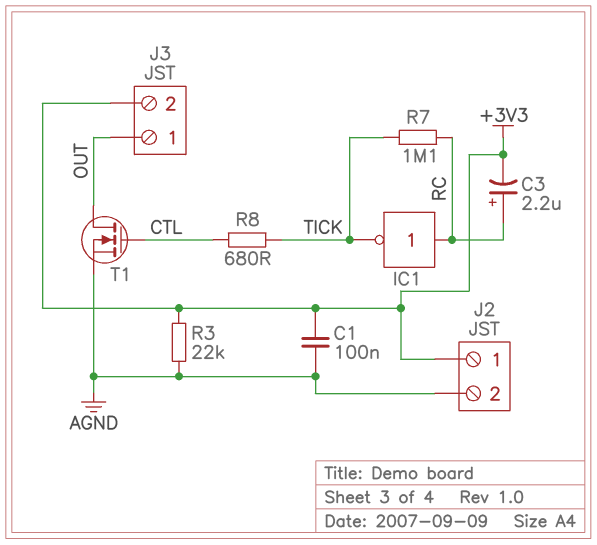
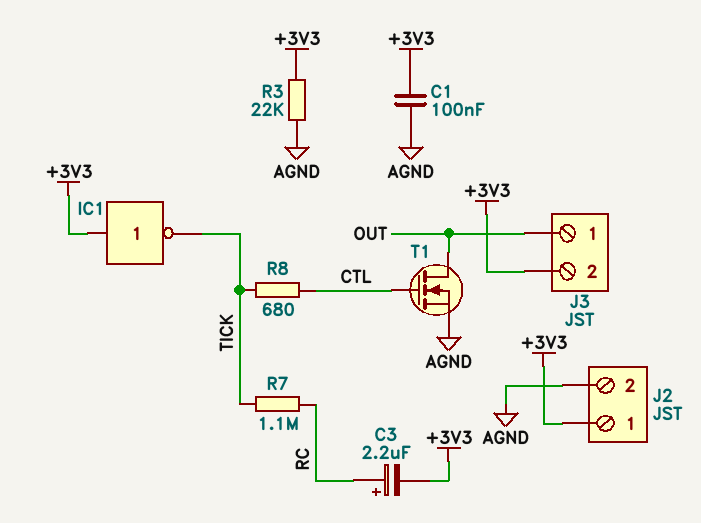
IC1: NOT (in RC, out TICK) -> NOT (in +3V3, out TICK)

